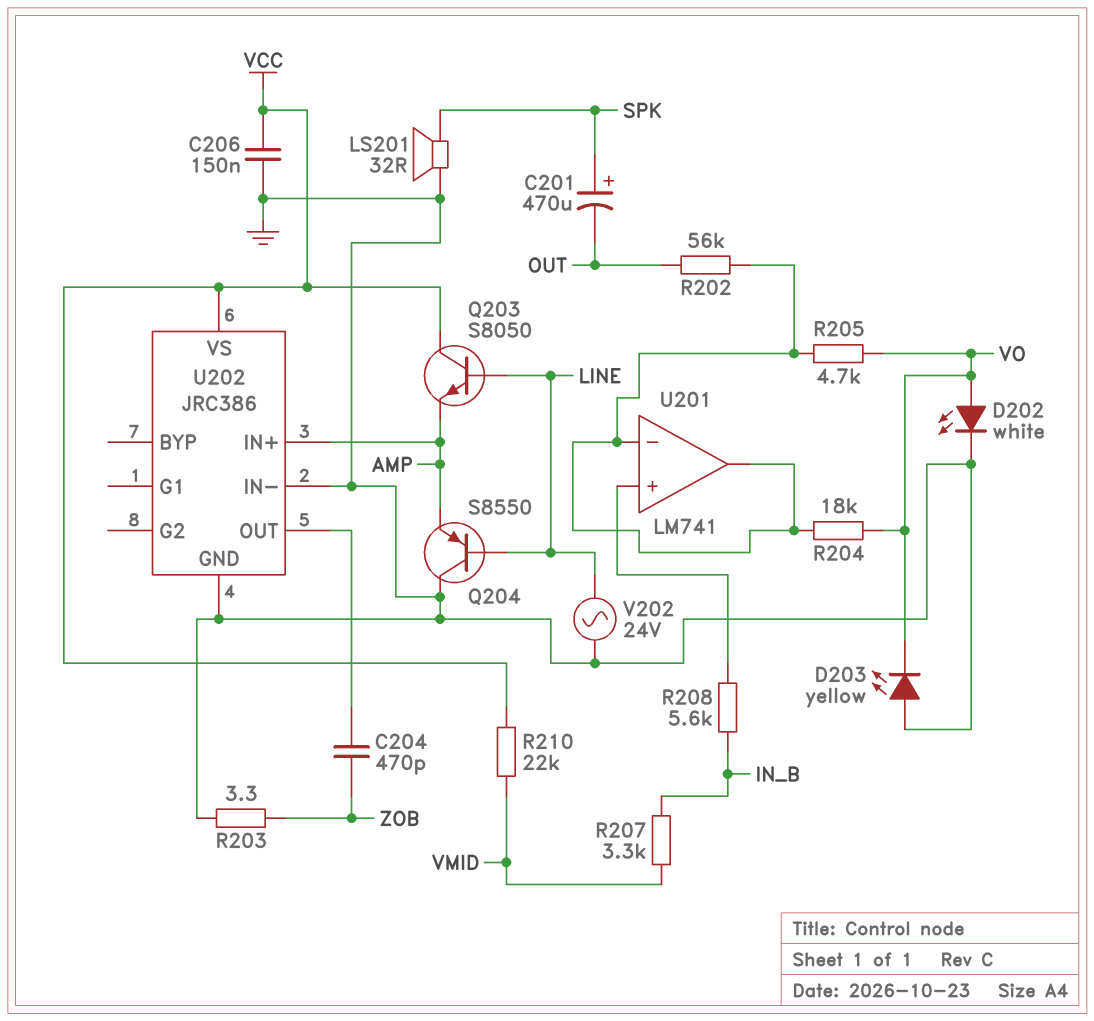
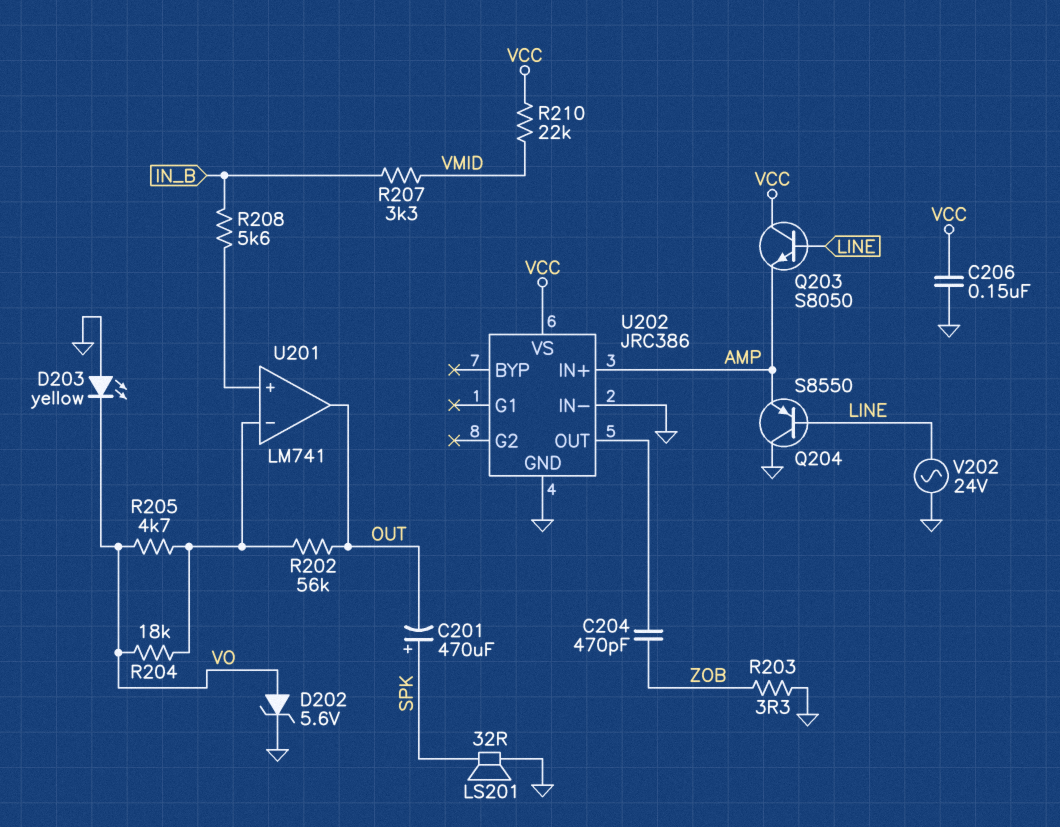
D202: LED white (A VO, K GND) -> zener 5.6V (A VO, K GND)
U201 pin out: U201/in- -> OUT

